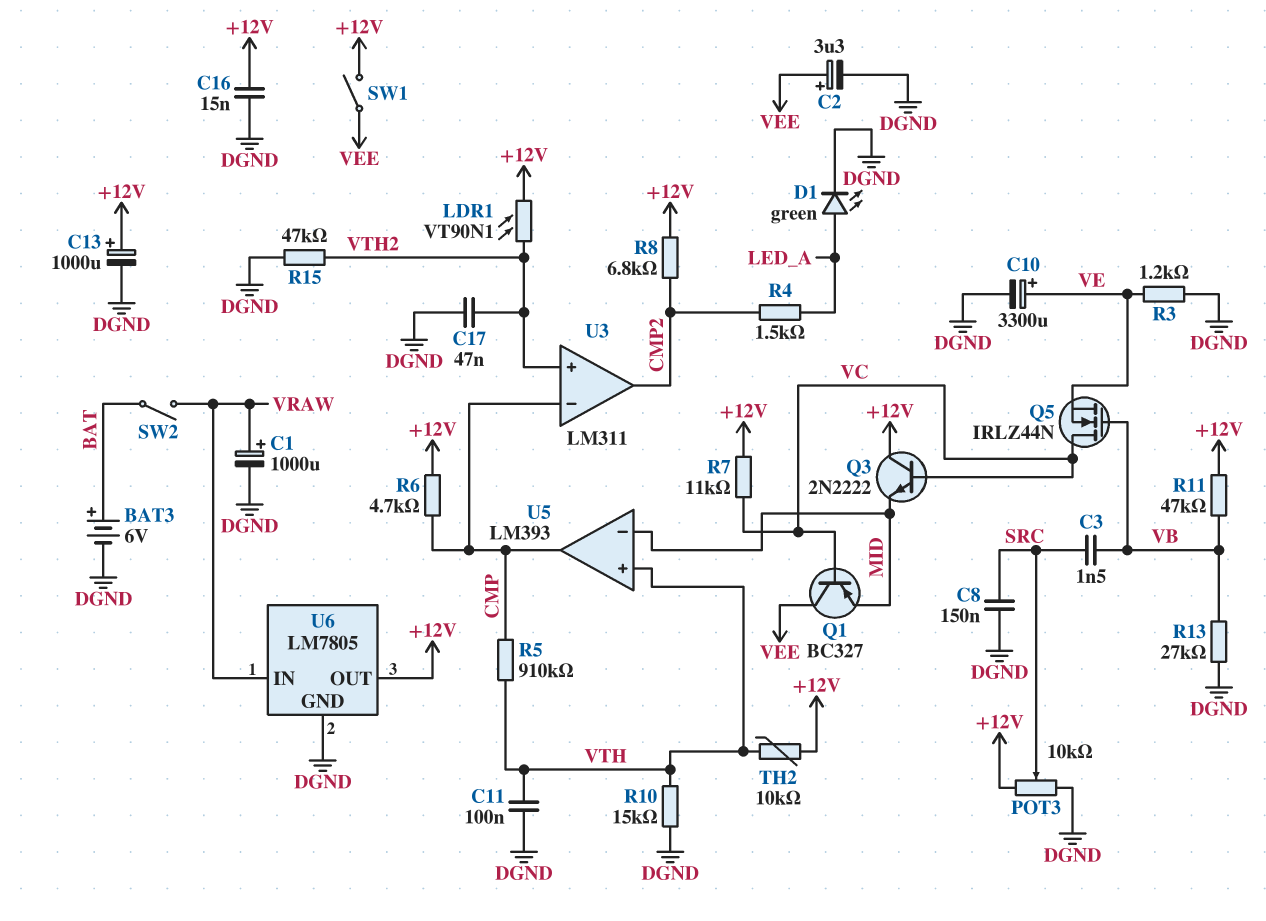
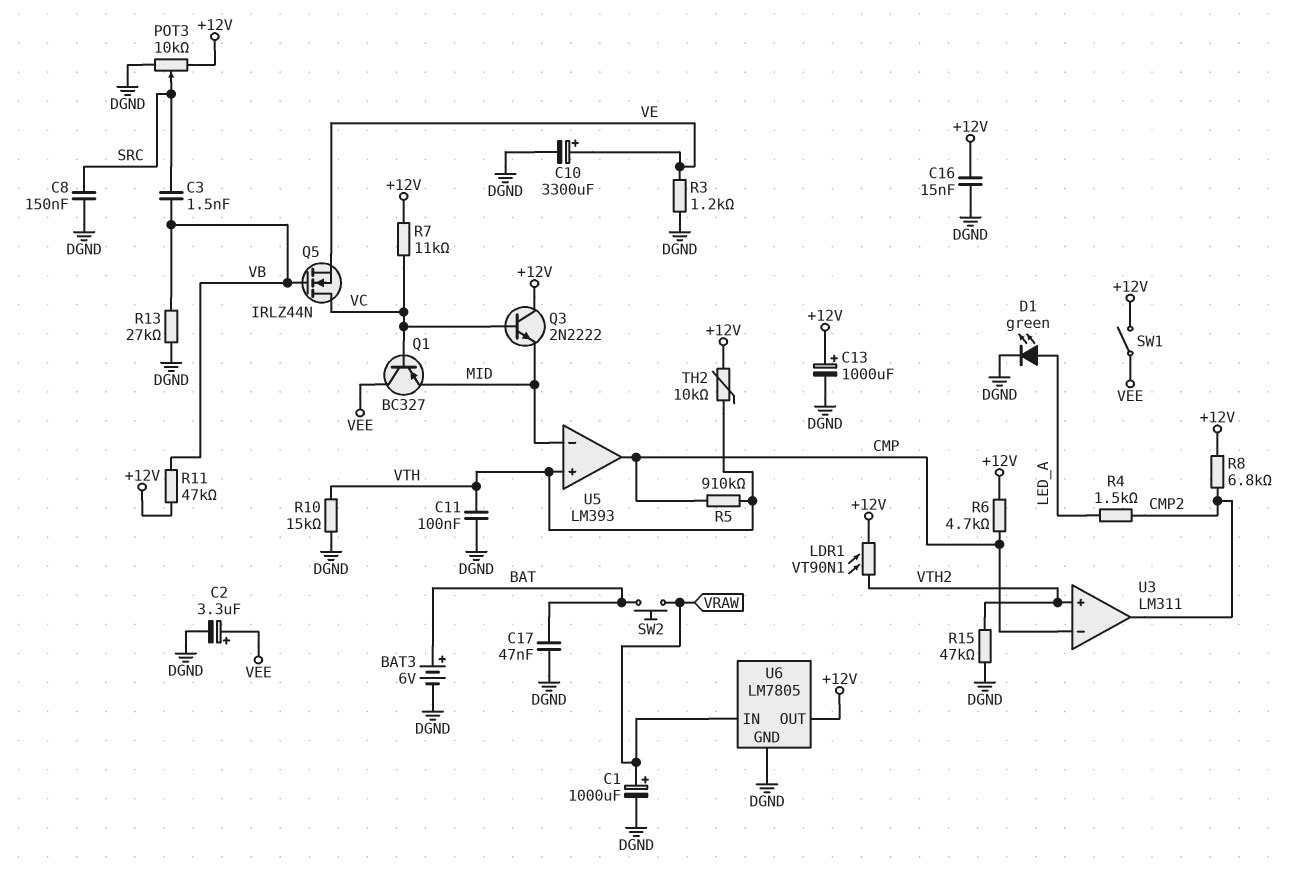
C17: 47nF (DGND, VTH2) -> 47nF (BAT, DGND)
SW2: switch (BAT, VRAW) -> button (BAT, VRAW)

